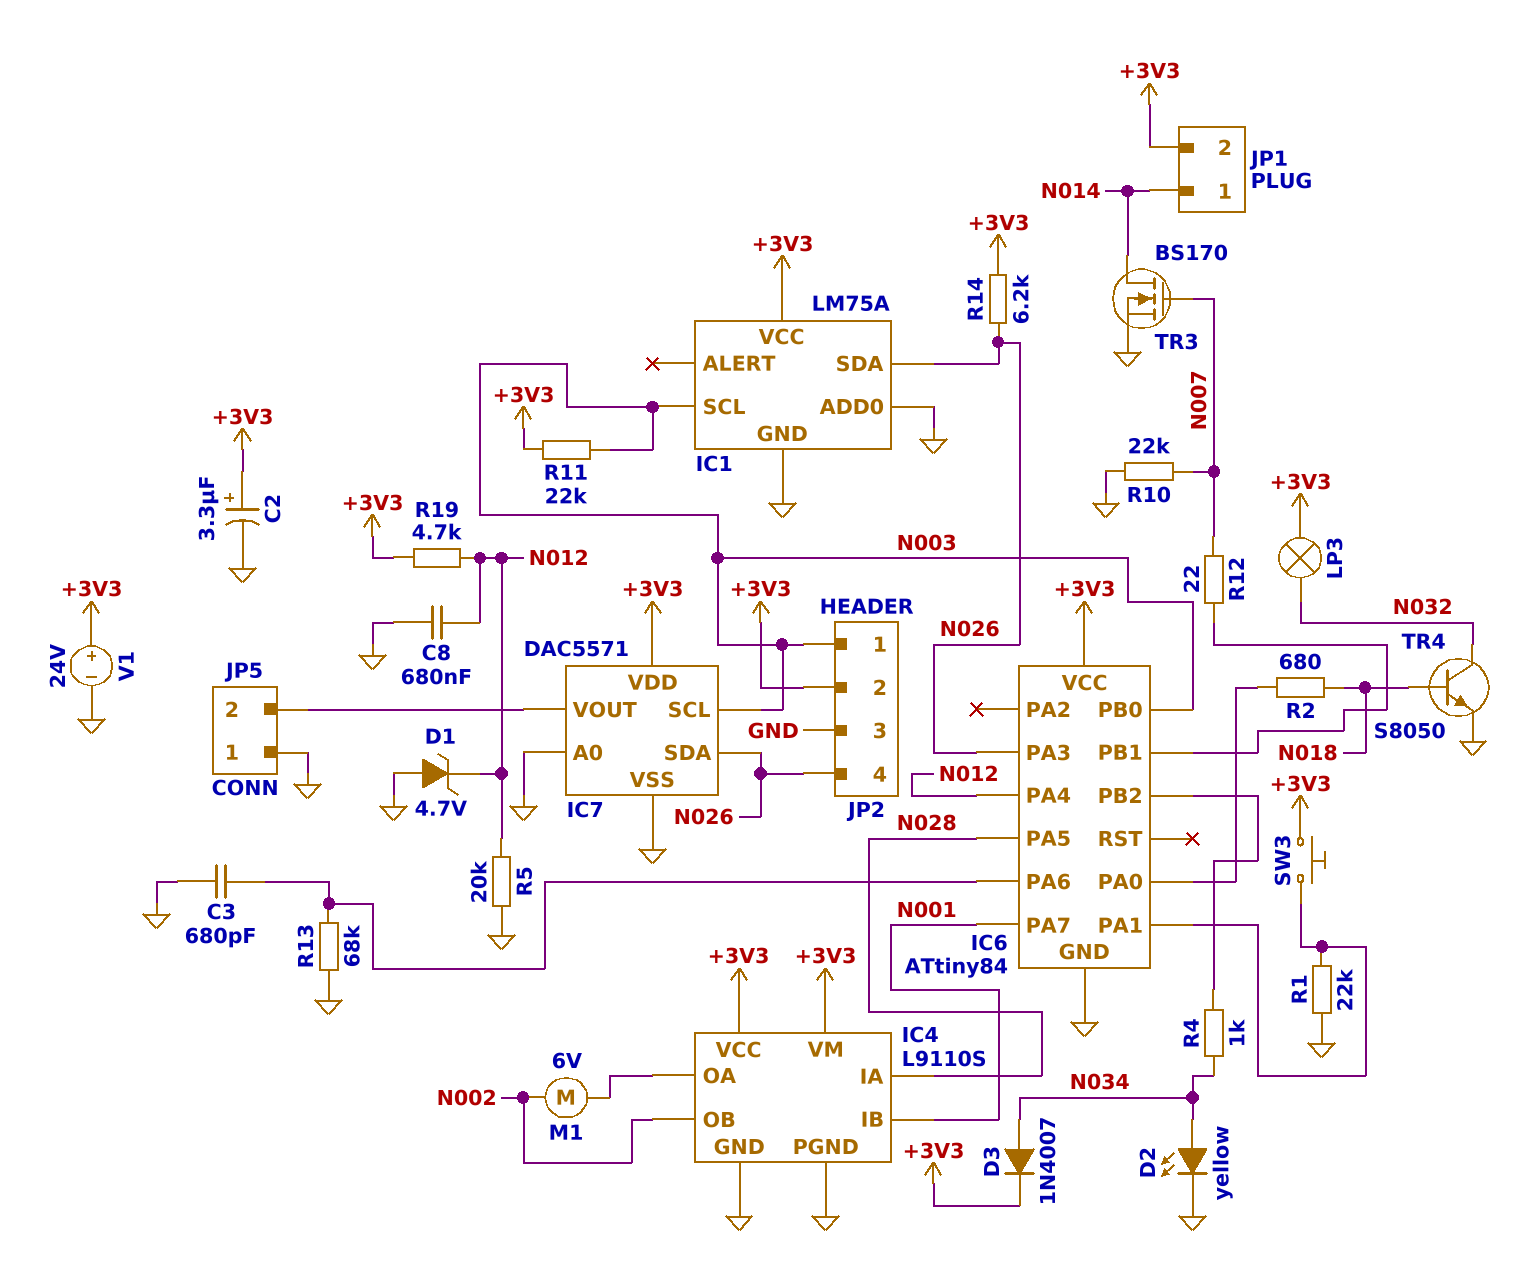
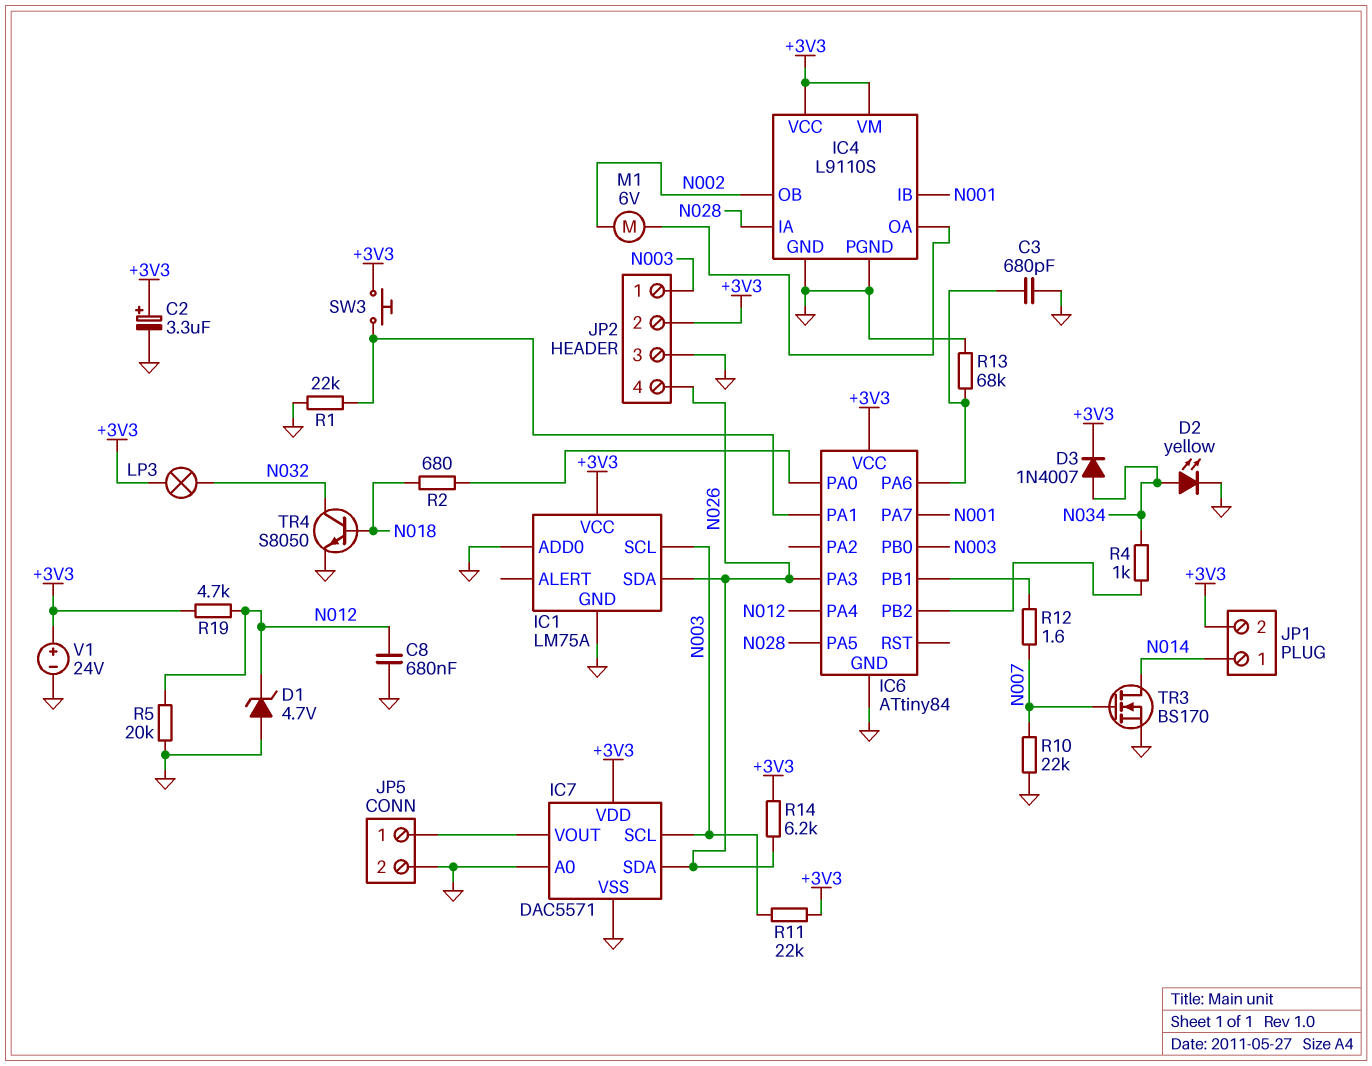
JP5 pin 1: GND -> IC7/VOUT
JP5 pin 2: IC7/VOUT -> GND
R12: 22 (IC6/PB1, N007) -> 1.6 (IC6/PB1, N007)

